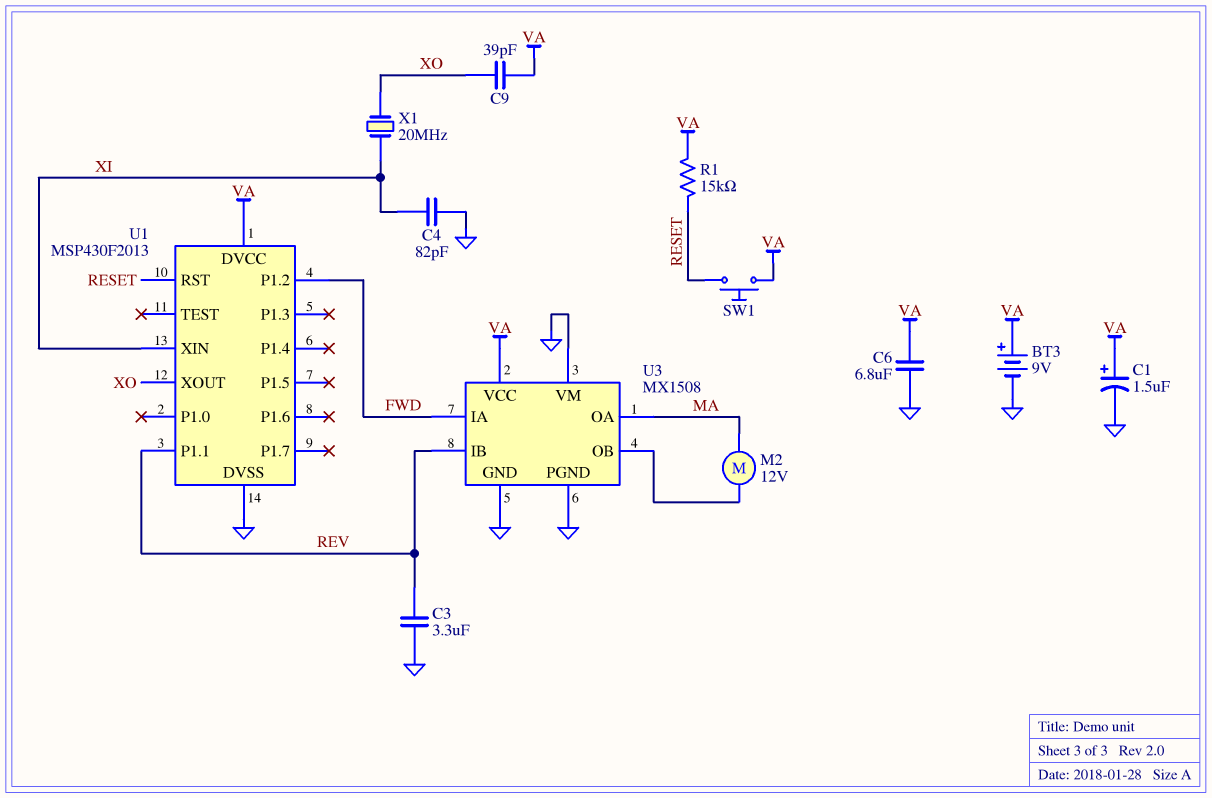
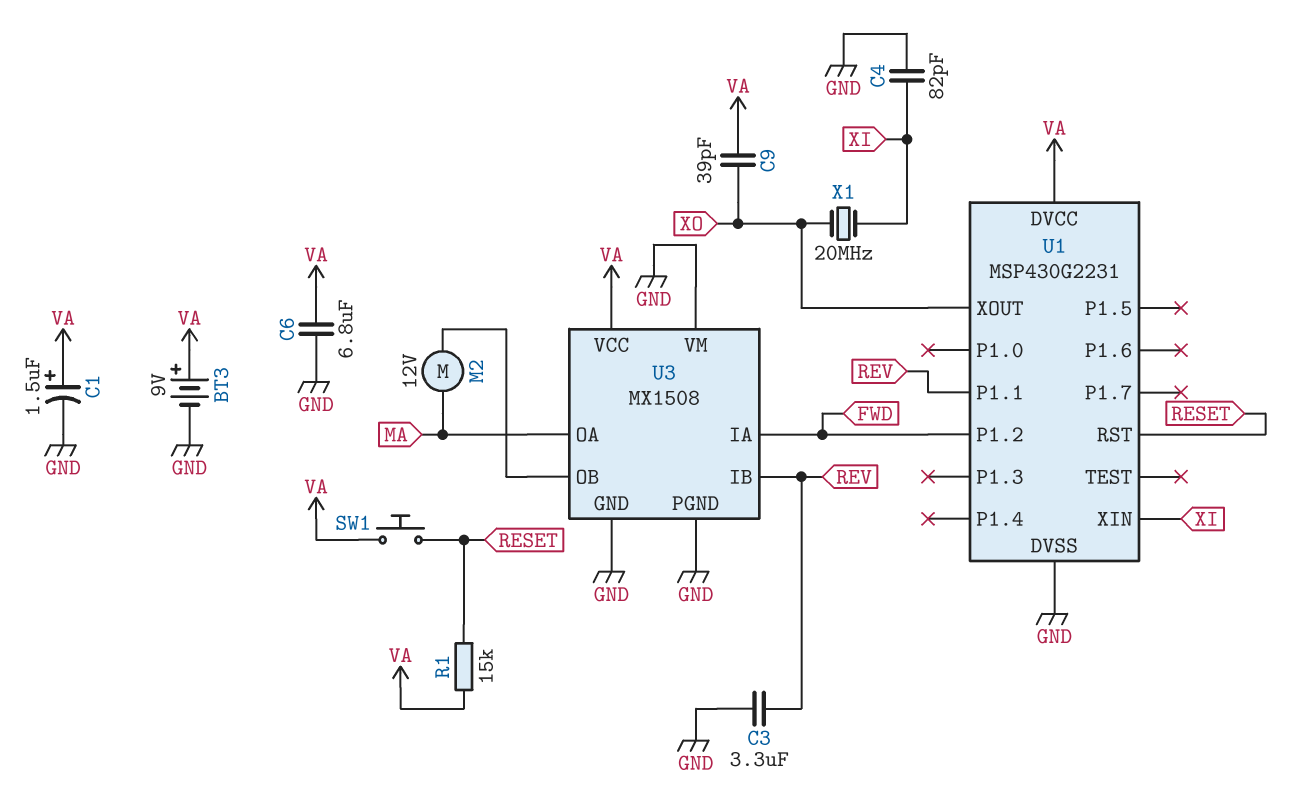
U1: MSP430F2013 -> MSP430G2231

